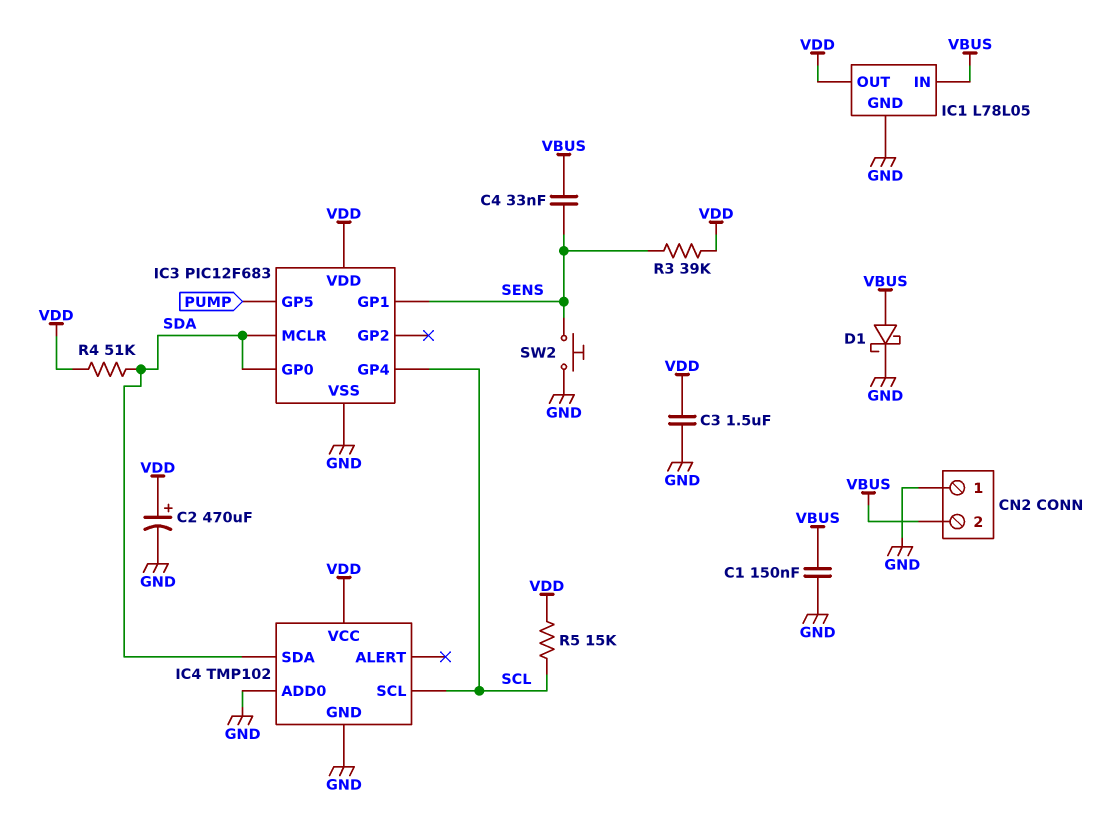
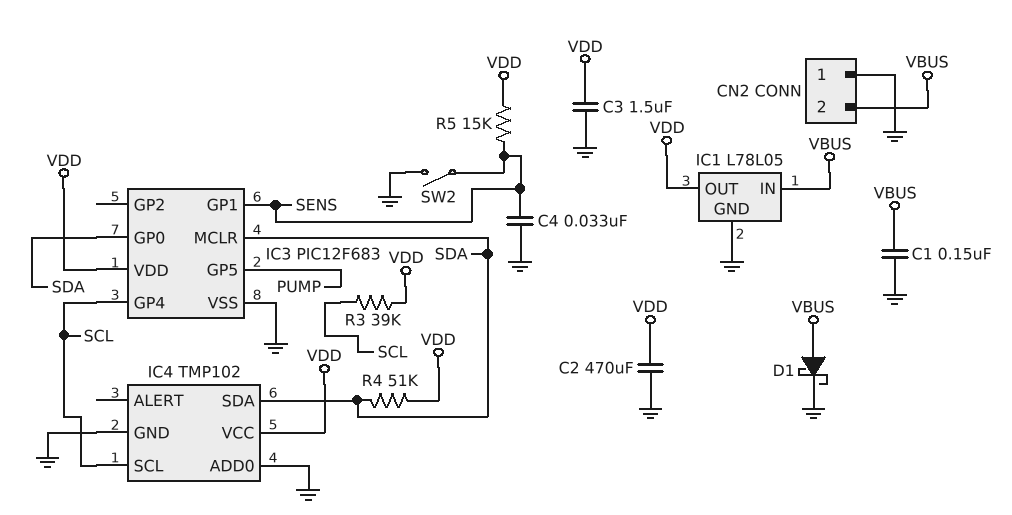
C2: 470uF (plus VDD, minus GND) -> 470uF (GND, VDD)
C4: 33nF (SENS, VBUS) -> 33nF (GND, SENS)
R3: 39k (SENS, VDD) -> 39k (SCL, VDD)
R5: 15k (SCL, VDD) -> 15k (SENS, VDD)
SW2: button (GND, SENS) -> switch (GND, SENS)

